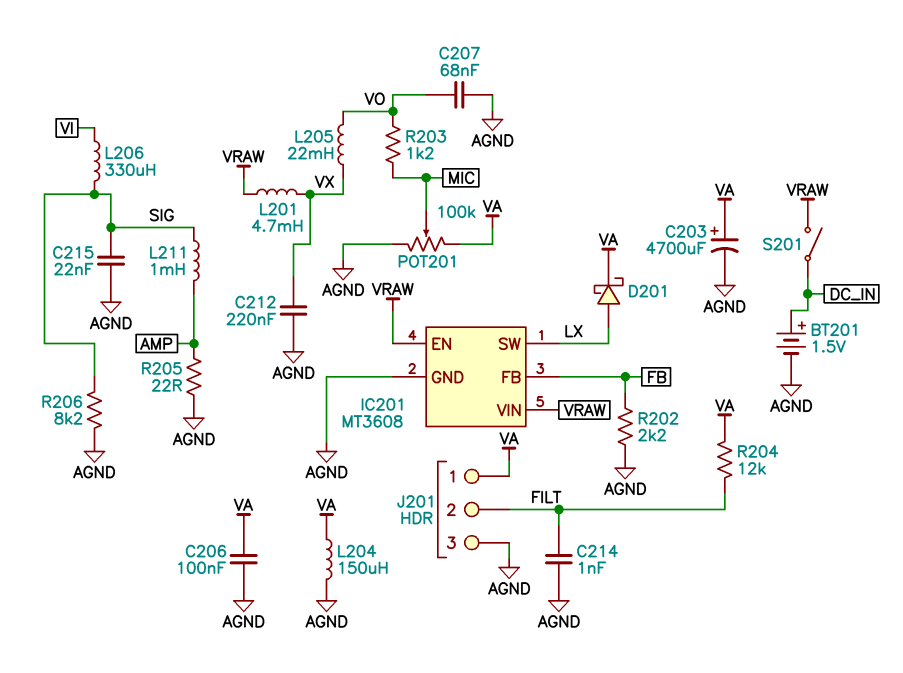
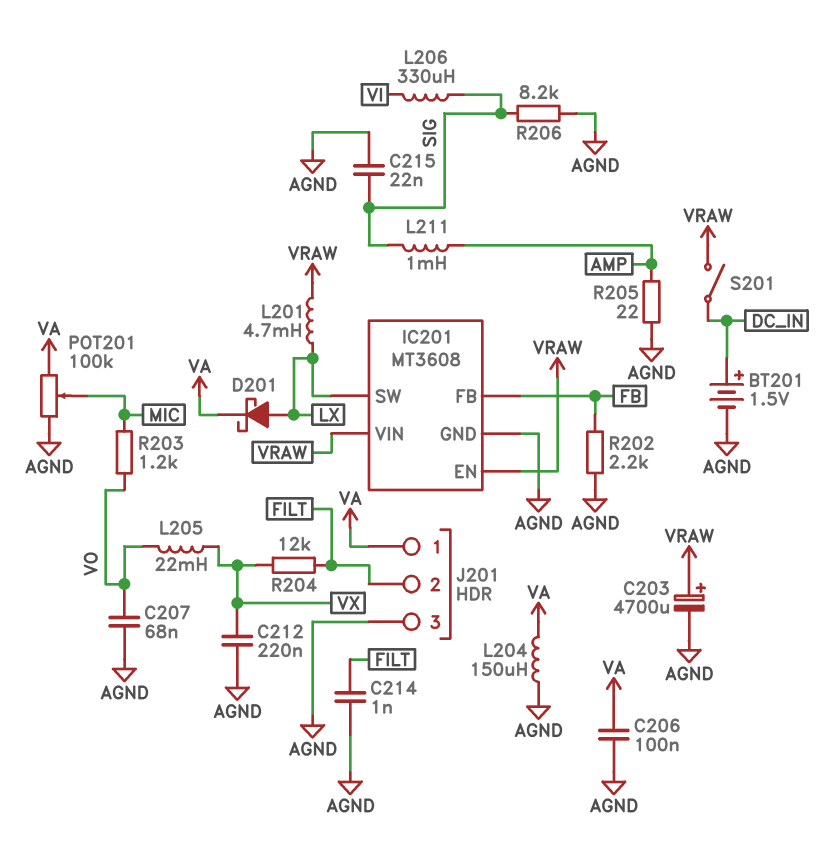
C203: 4700uF (plus VA, minus AGND) -> 4700uF (plus VRAW, minus AGND)
L201: 4.7mH (VRAW, VX) -> 4.7mH (LX, VRAW)
R204: 12k (FILT, VA) -> 12k (FILT, VX)

